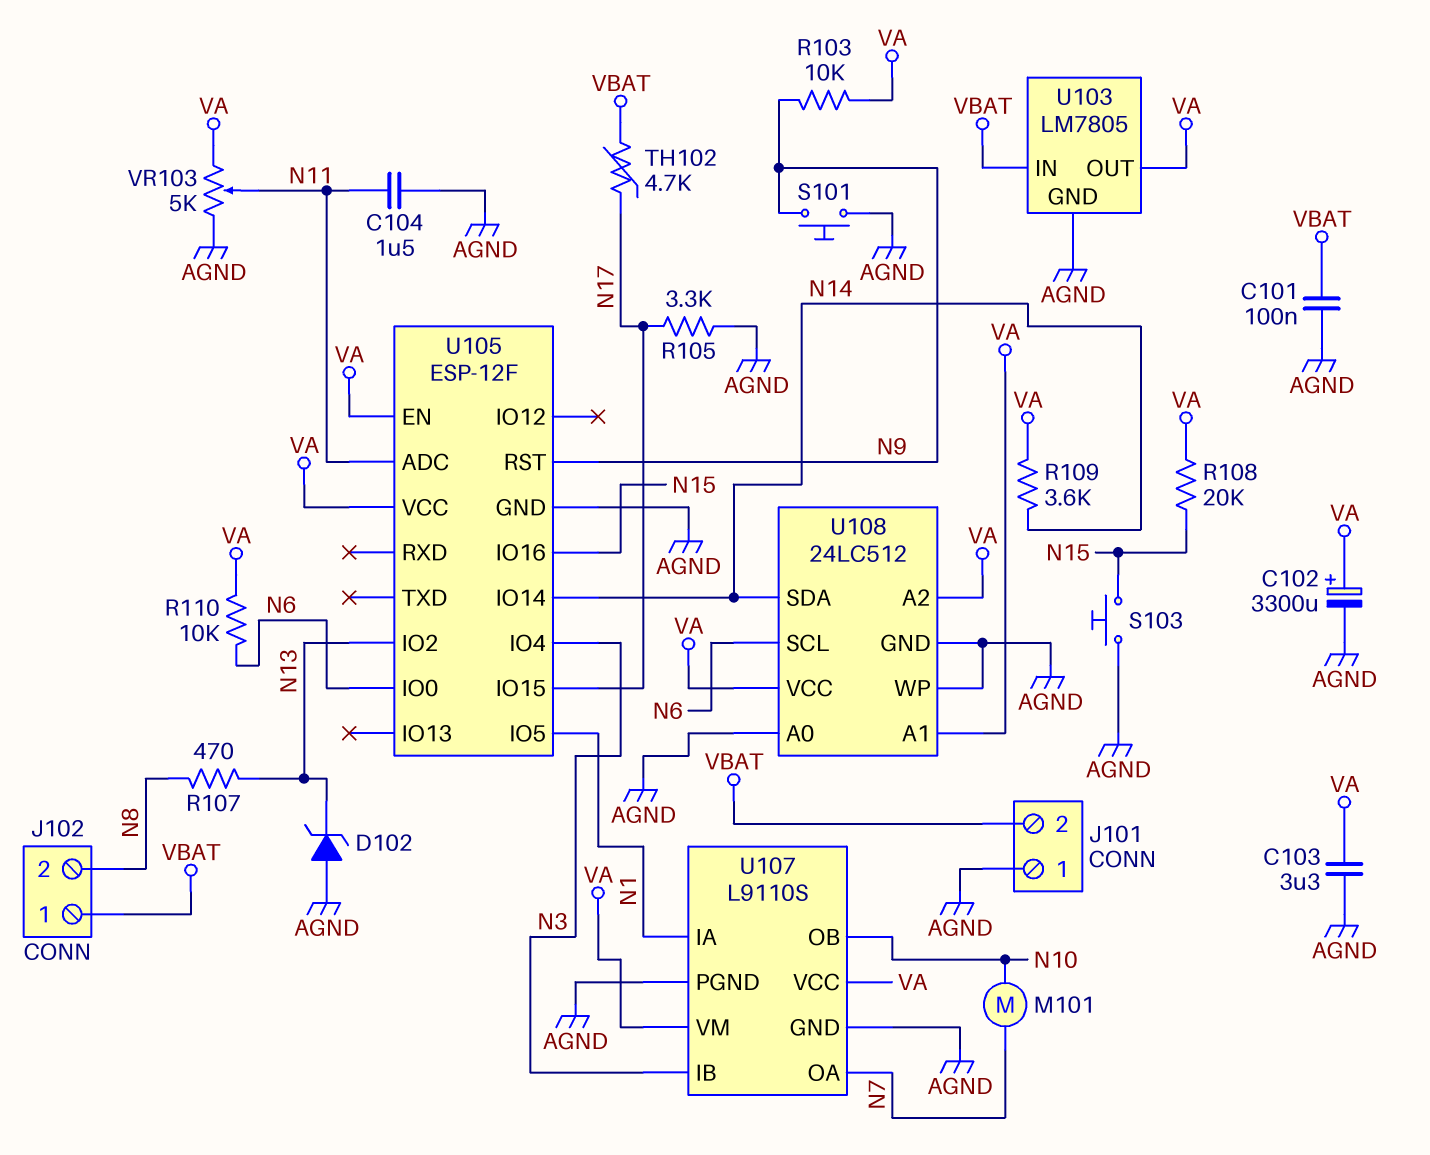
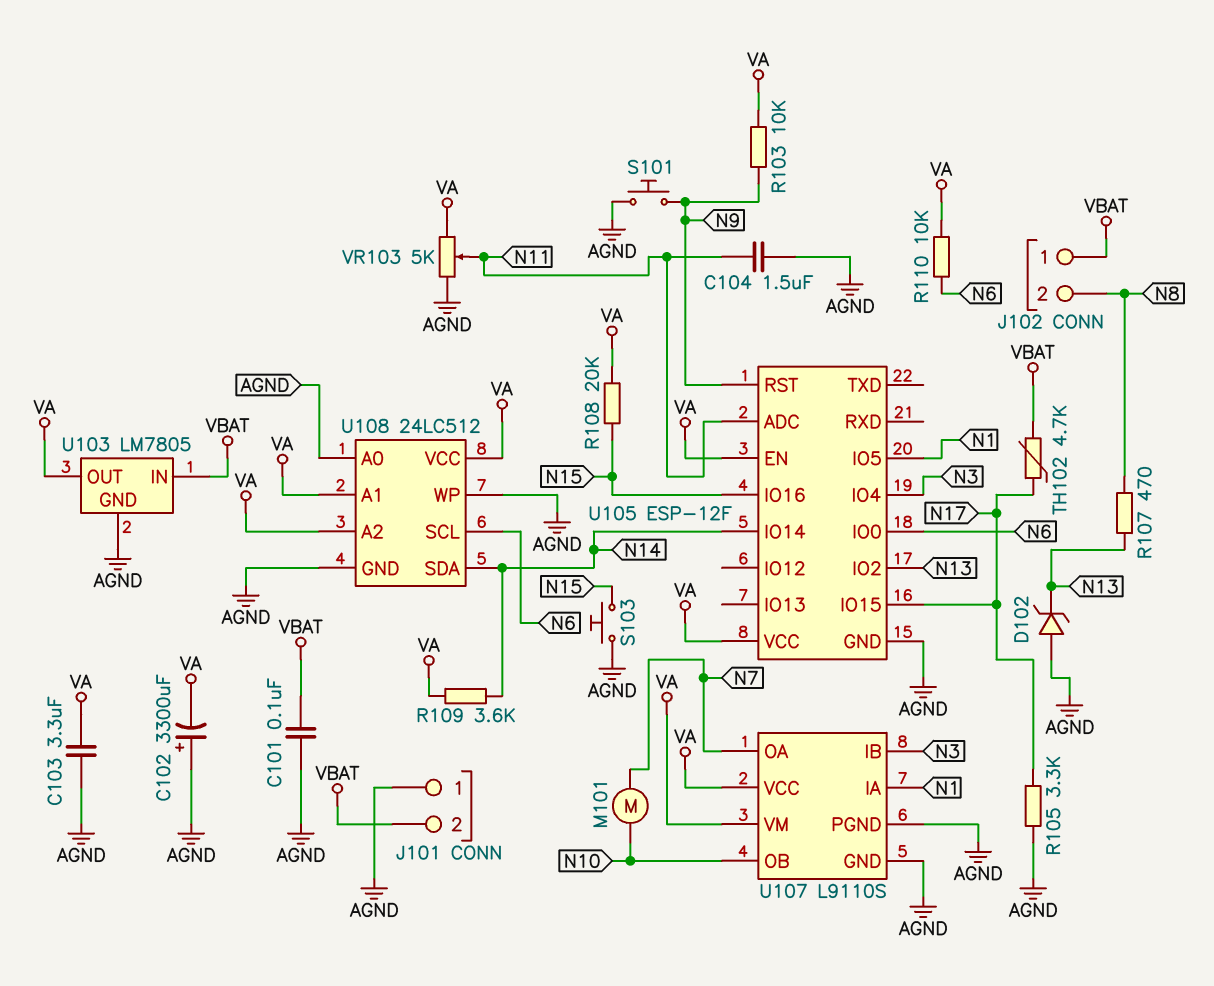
C102: 3300uF (plus VA, minus AGND) -> 3300uF (plus AGND, minus VA)

